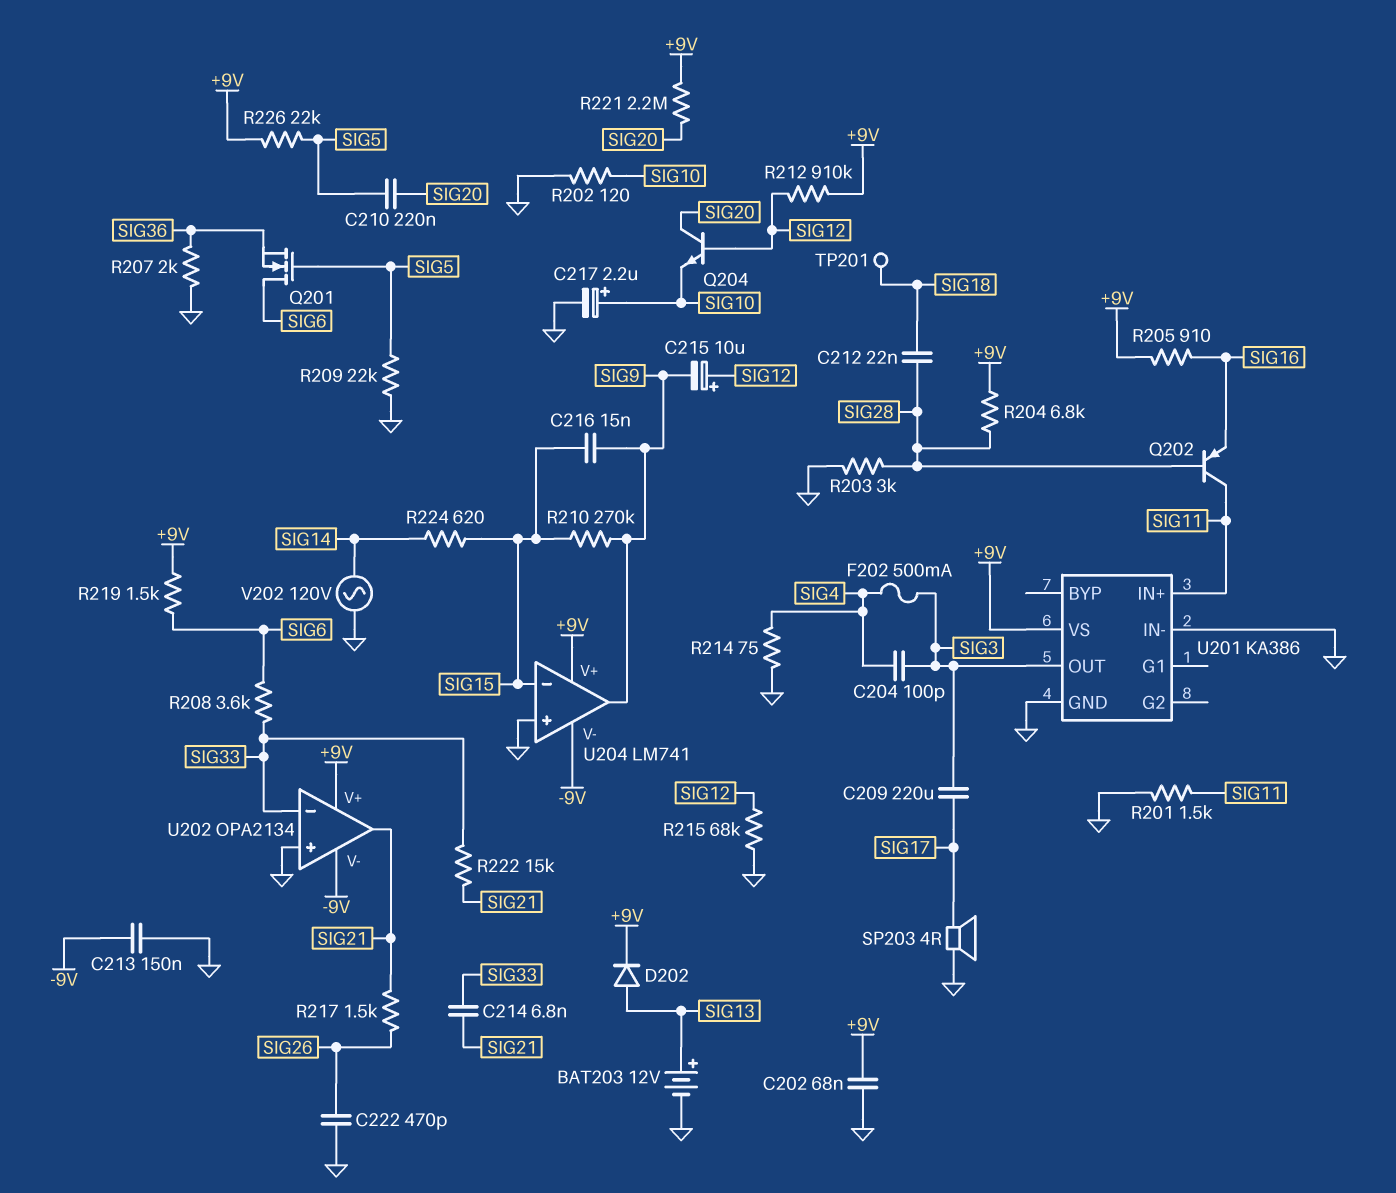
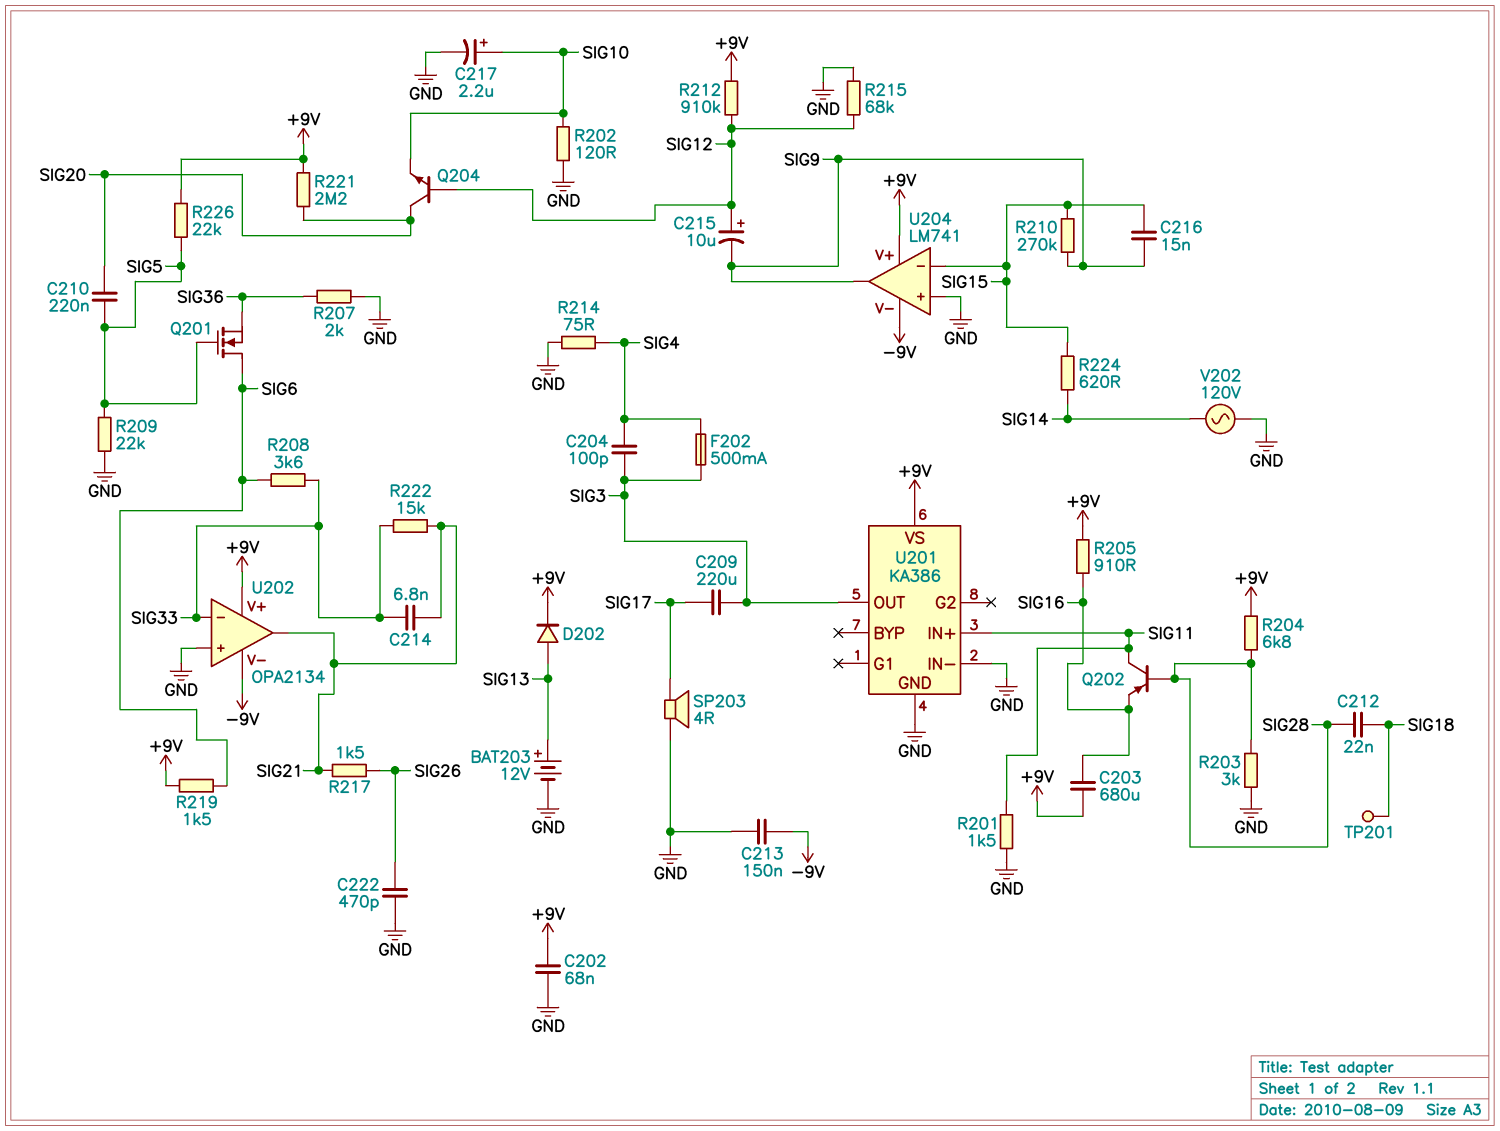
C203: none -> 680uF (+9V, SIG16)

